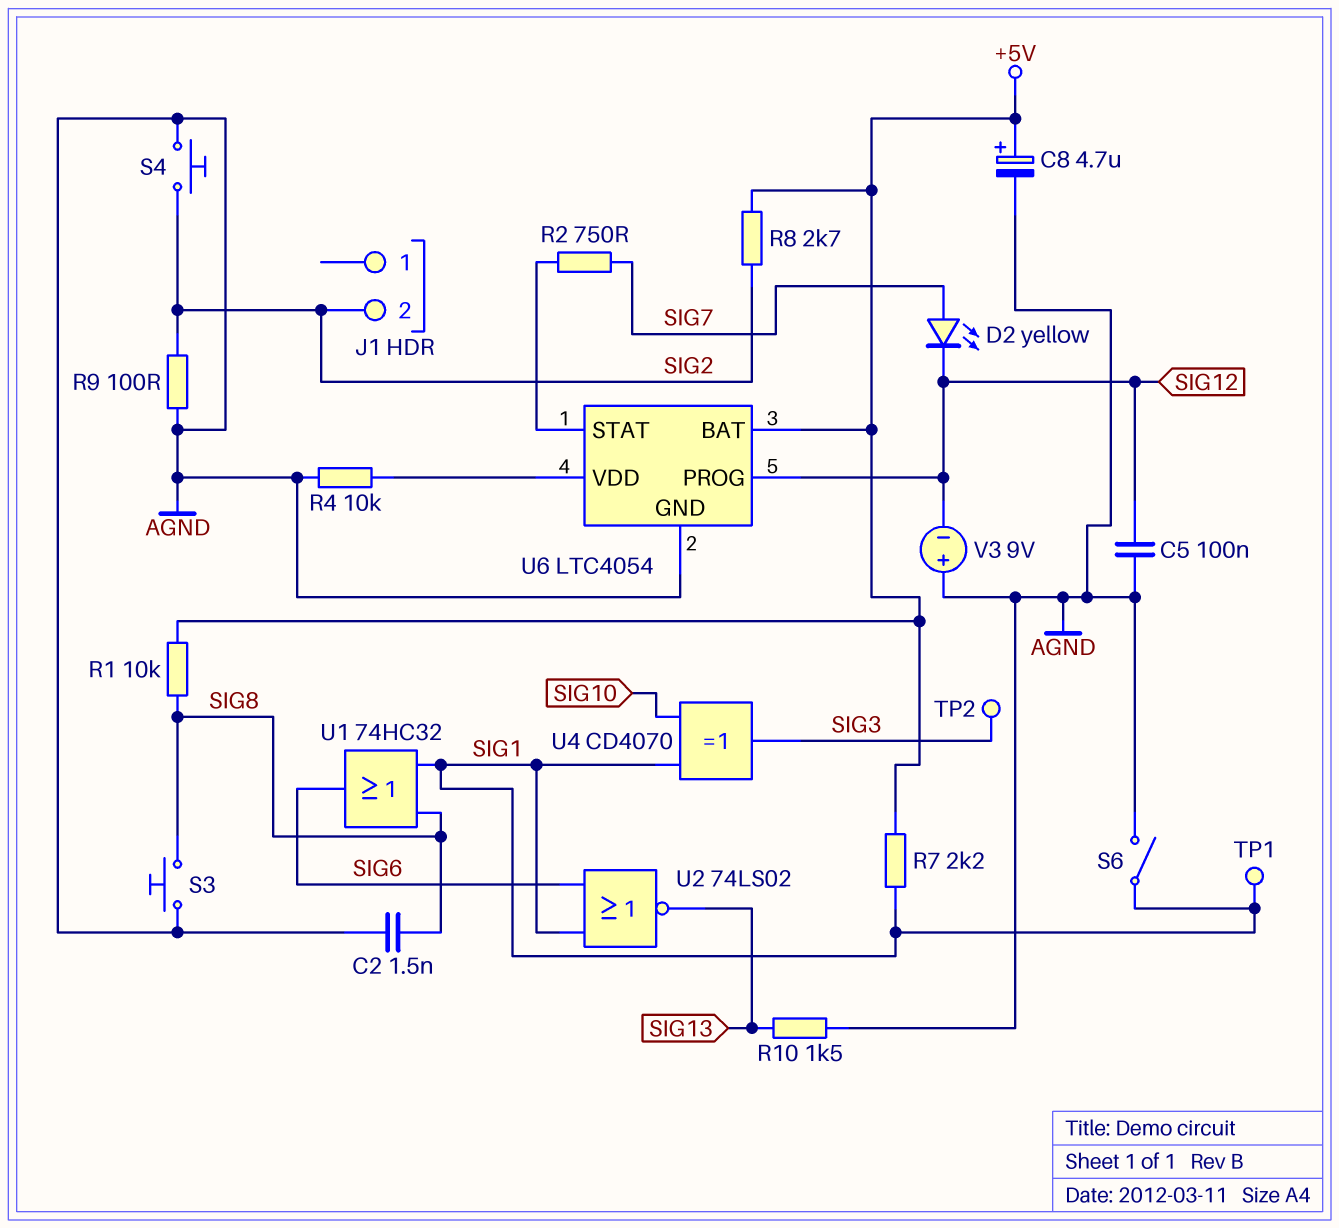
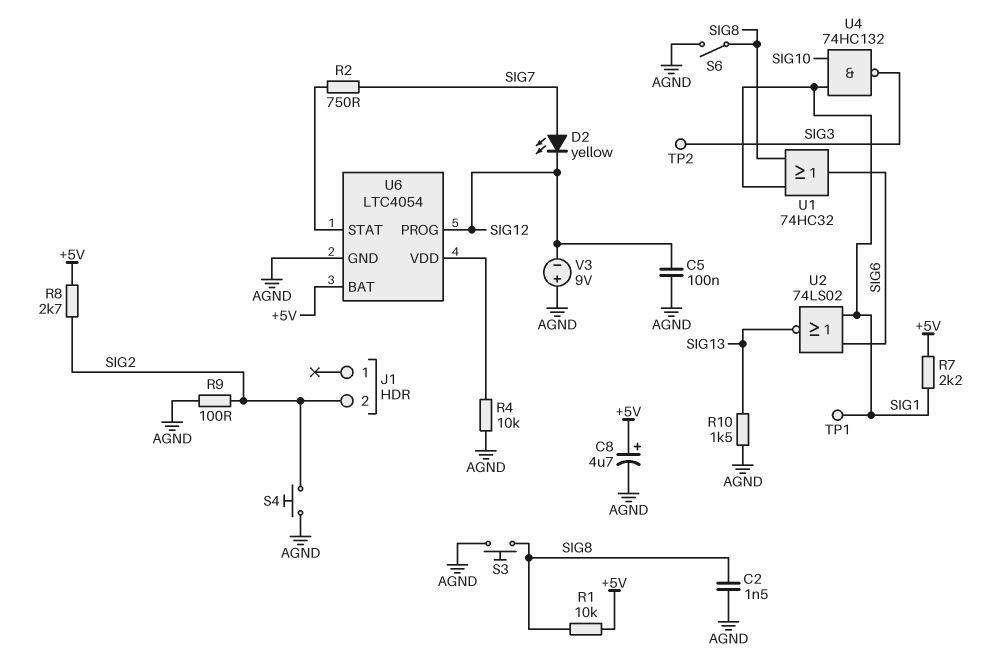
S6: switch (AGND, SIG1) -> switch (AGND, SIG8)
U4: XOR CD4070 (in SIG1, in SIG10, out SIG3) -> NAND 74HC132 (in SIG1, in SIG10, out SIG3)

